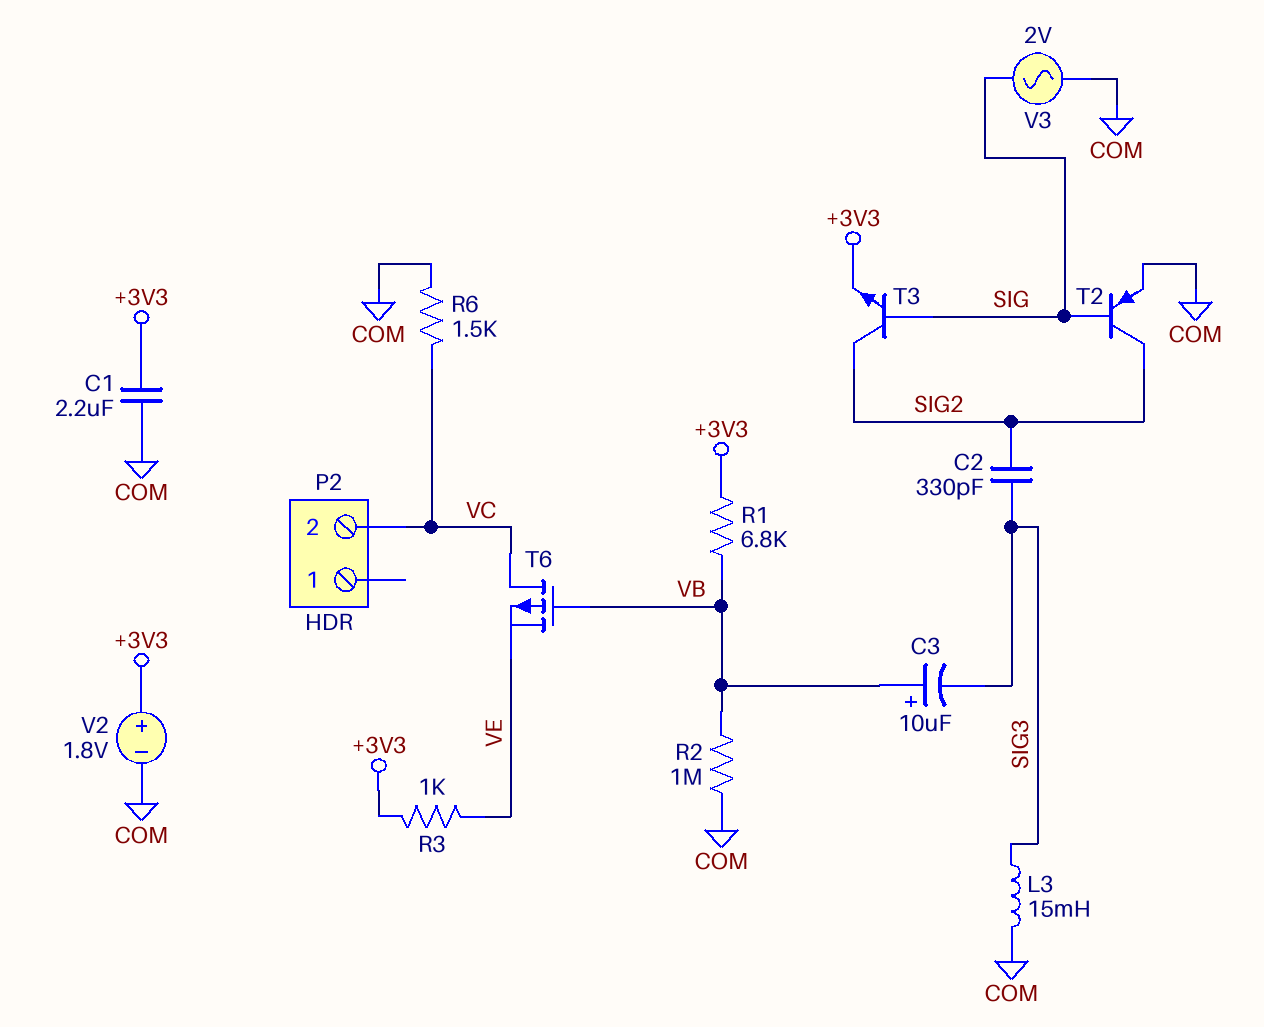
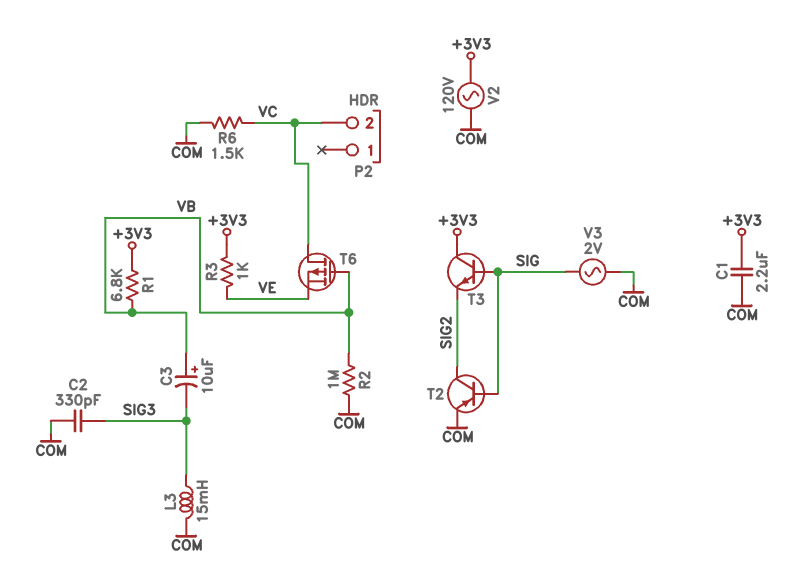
C2: 330pF (SIG2, SIG3) -> 330pF (COM, SIG3)
T3: NPN (B SIG, C SIG2, E +3V3) -> NPN (B SIG, C +3V3, E SIG2)
V2: 1.8V (plus +3V3, minus COM) -> AC 120V (+3V3, COM)

